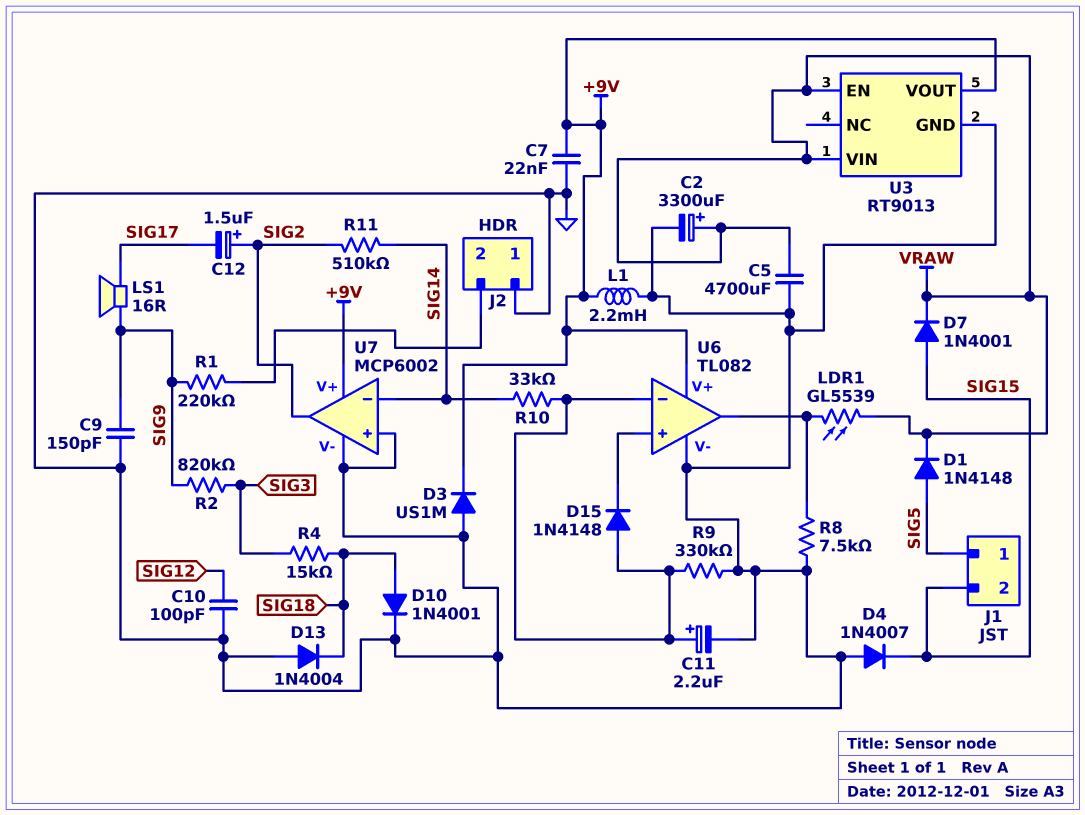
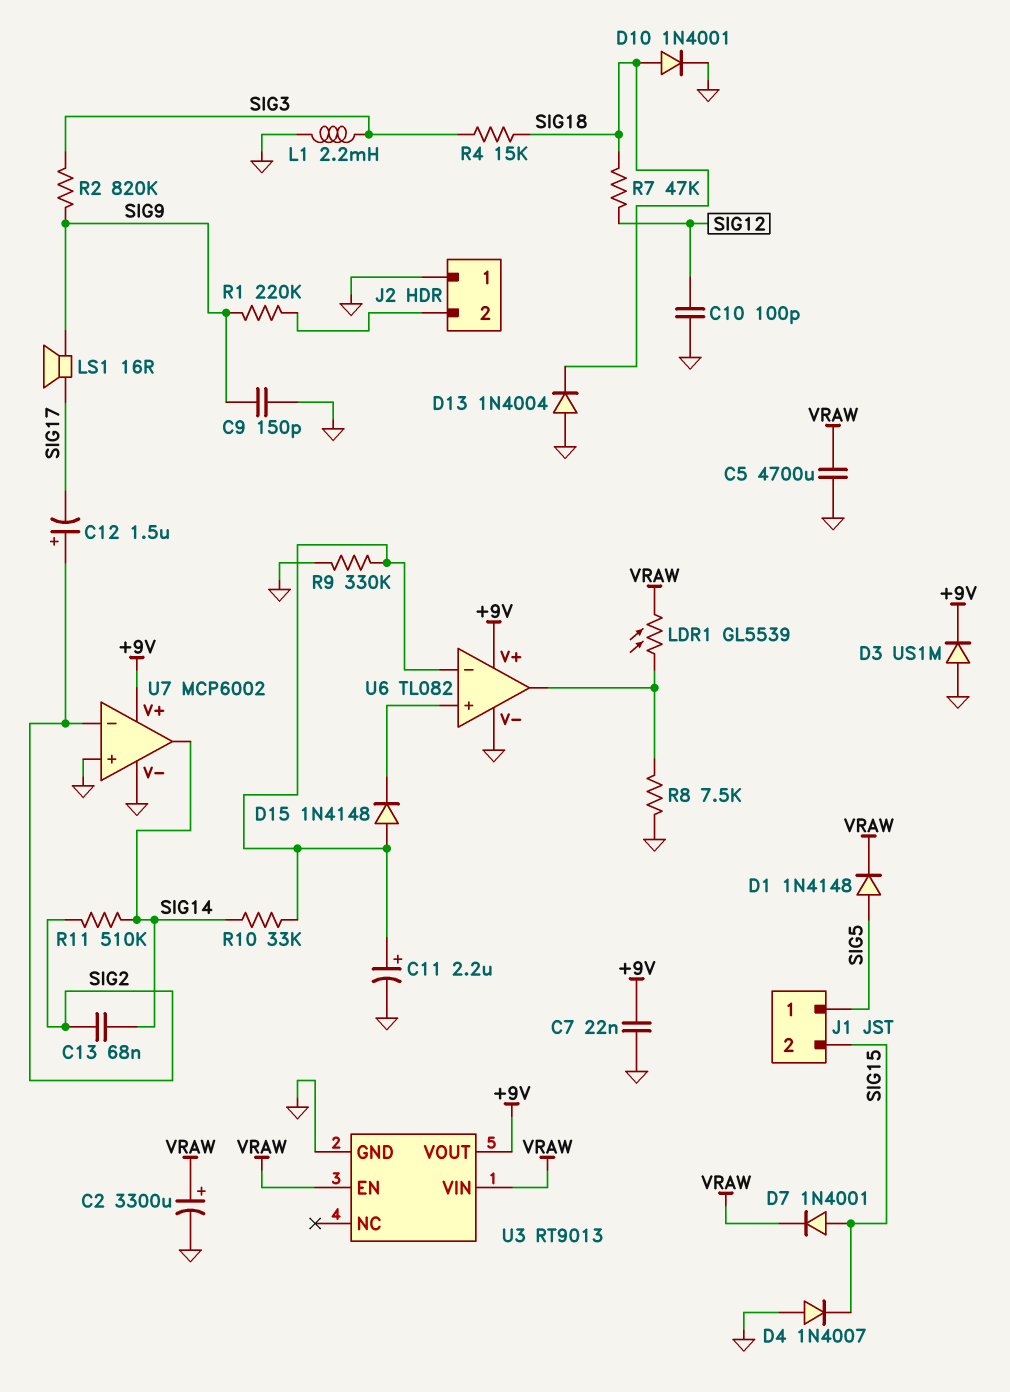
C13: none -> 68nF (SIG2, SIG14)
L1: 2.2mH (+9V, GND) -> 2.2mH (GND, SIG3)
R7: none -> 47k (SIG12, SIG18)
U7 pin in-: SIG14 -> SIG2
U7 pin out: SIG2 -> SIG14

